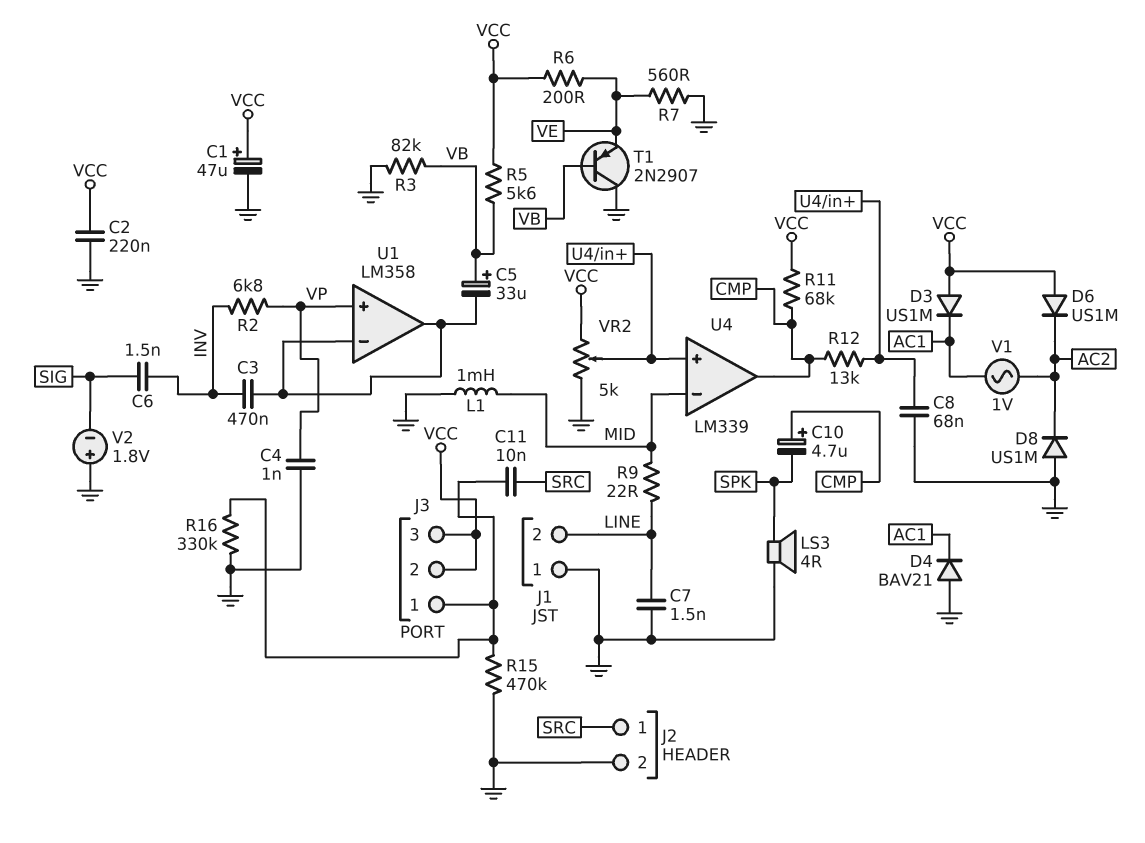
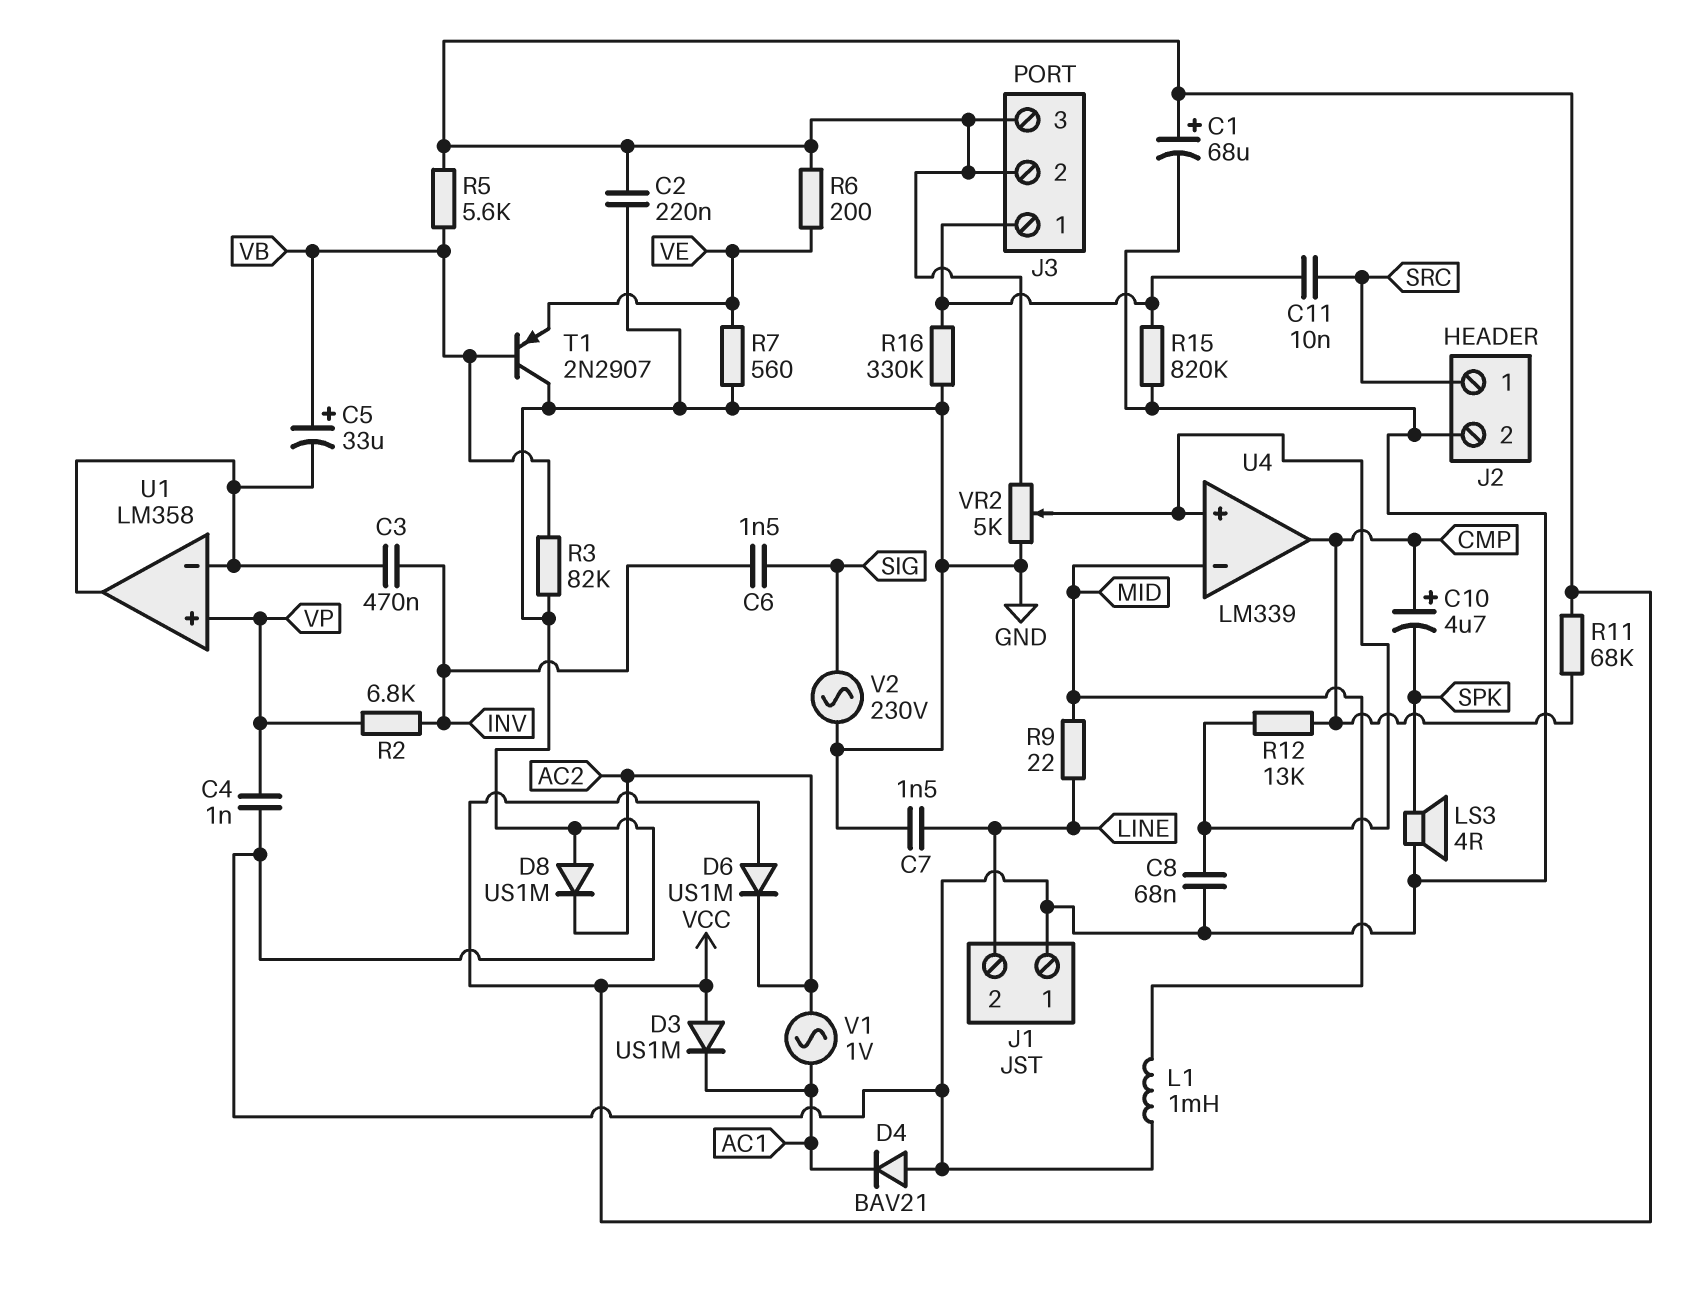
C1: 47uF (plus VCC, minus GND) -> 68uF (plus VCC, minus GND)
R15: 470k (GND, J3/1) -> 820k (GND, J3/1)
V2: 1.8V (plus GND, minus SIG) -> AC 230V (GND, SIG)

